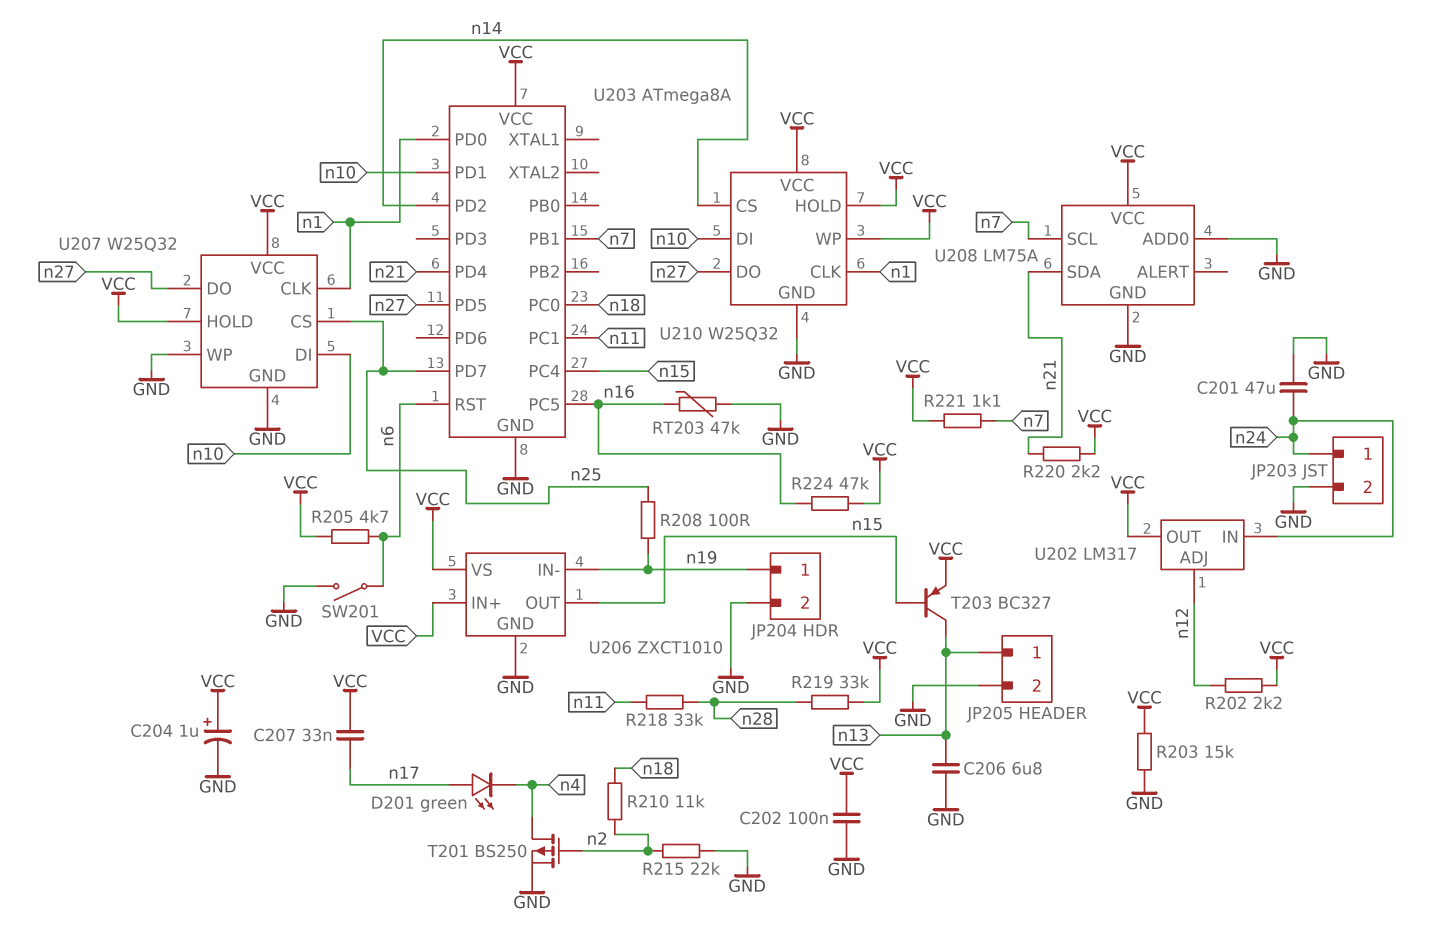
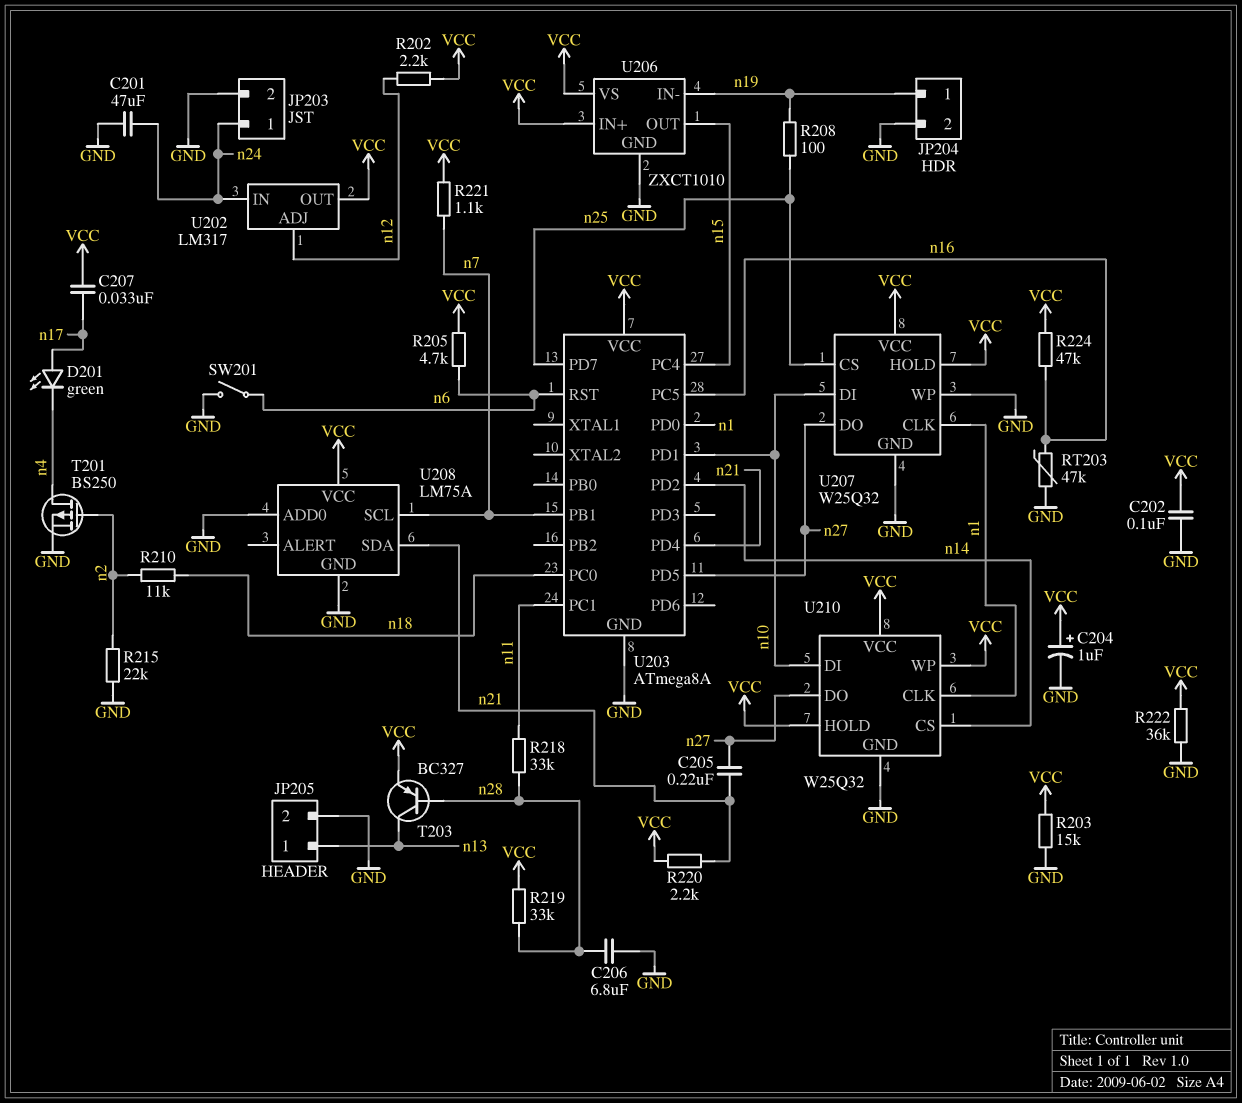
C205: none -> 220nF (n21, n27)
C206: 6.8uF (GND, n13) -> 6.8uF (GND, n28)
R222: none -> 36k (GND, VCC)
T203: PNP BC327 (B n15, C n13, E VCC) -> PNP BC327 (B n28, C n13, E VCC)

